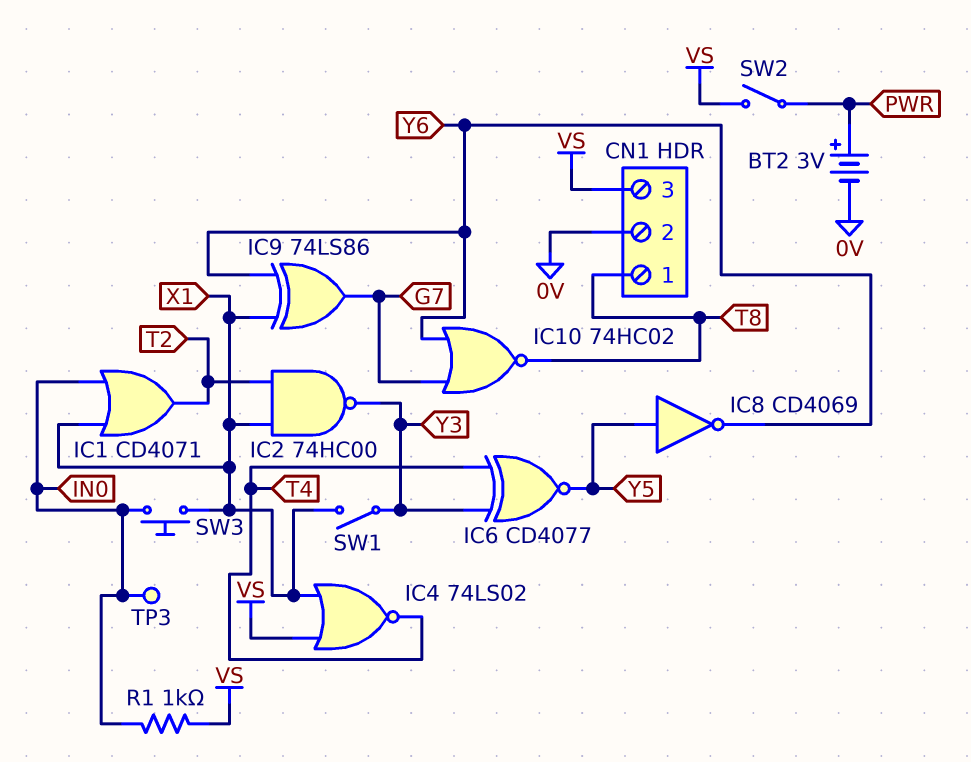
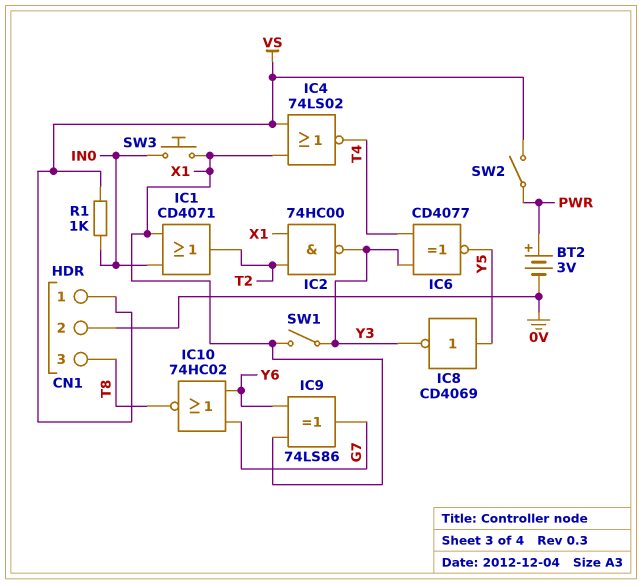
CN1 pin 1: T8 -> VS
CN1 pin 3: VS -> T8
IC8: NOT CD4069 (in Y5, out Y6) -> NOT CD4069 (in Y5, out Y3)
TP3: test point (IN0) -> none

